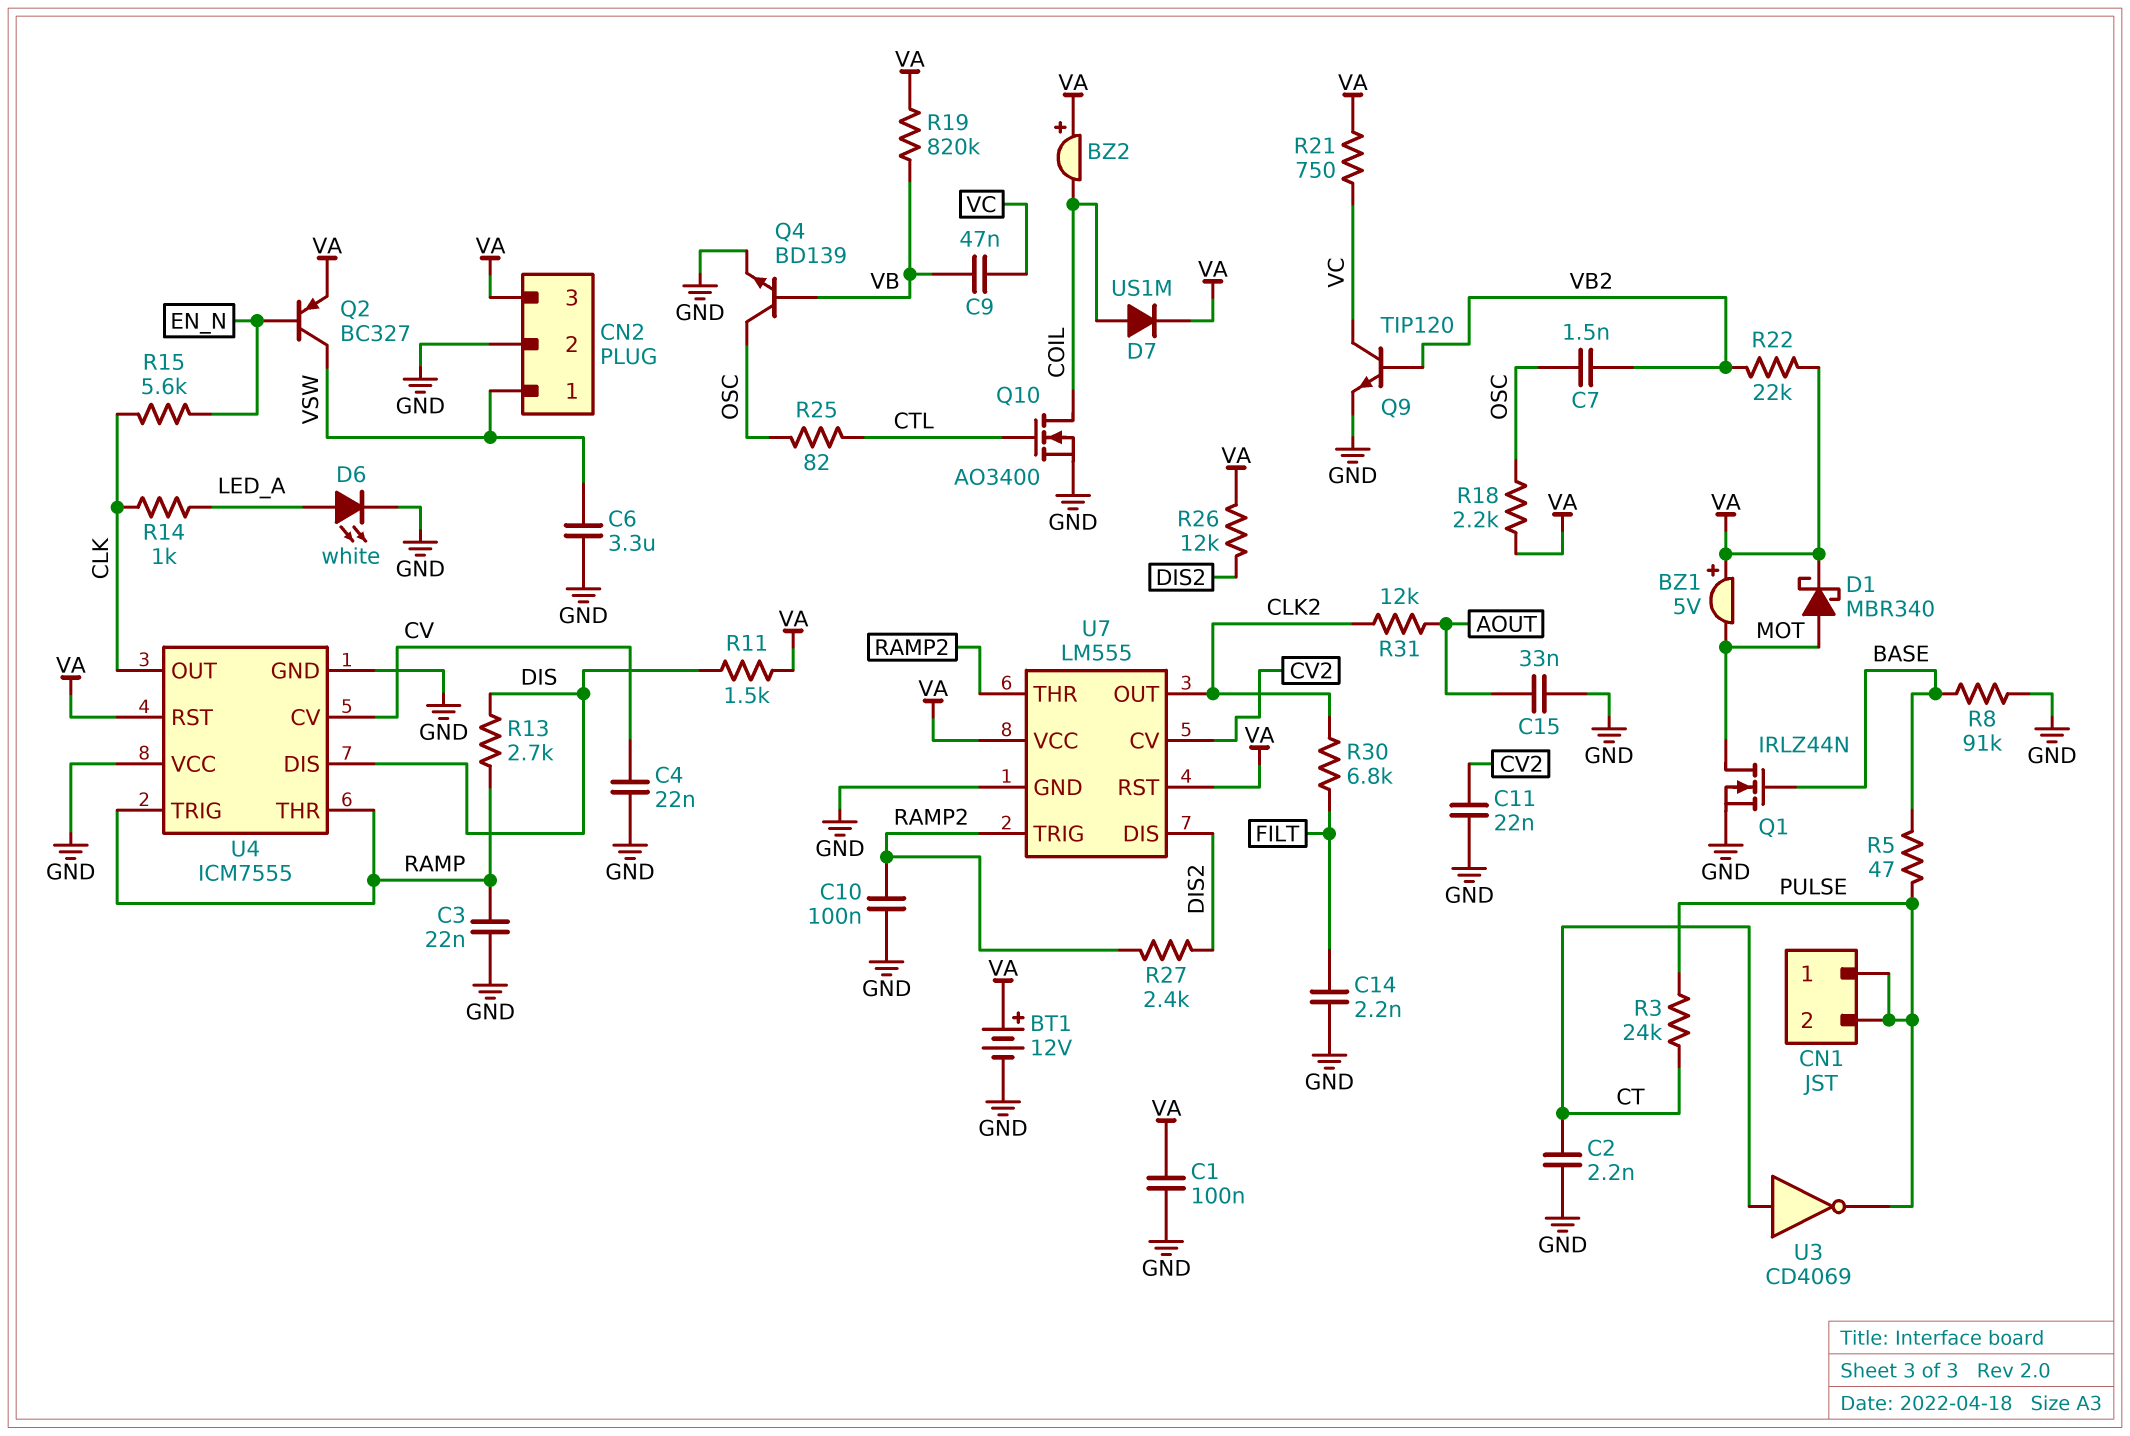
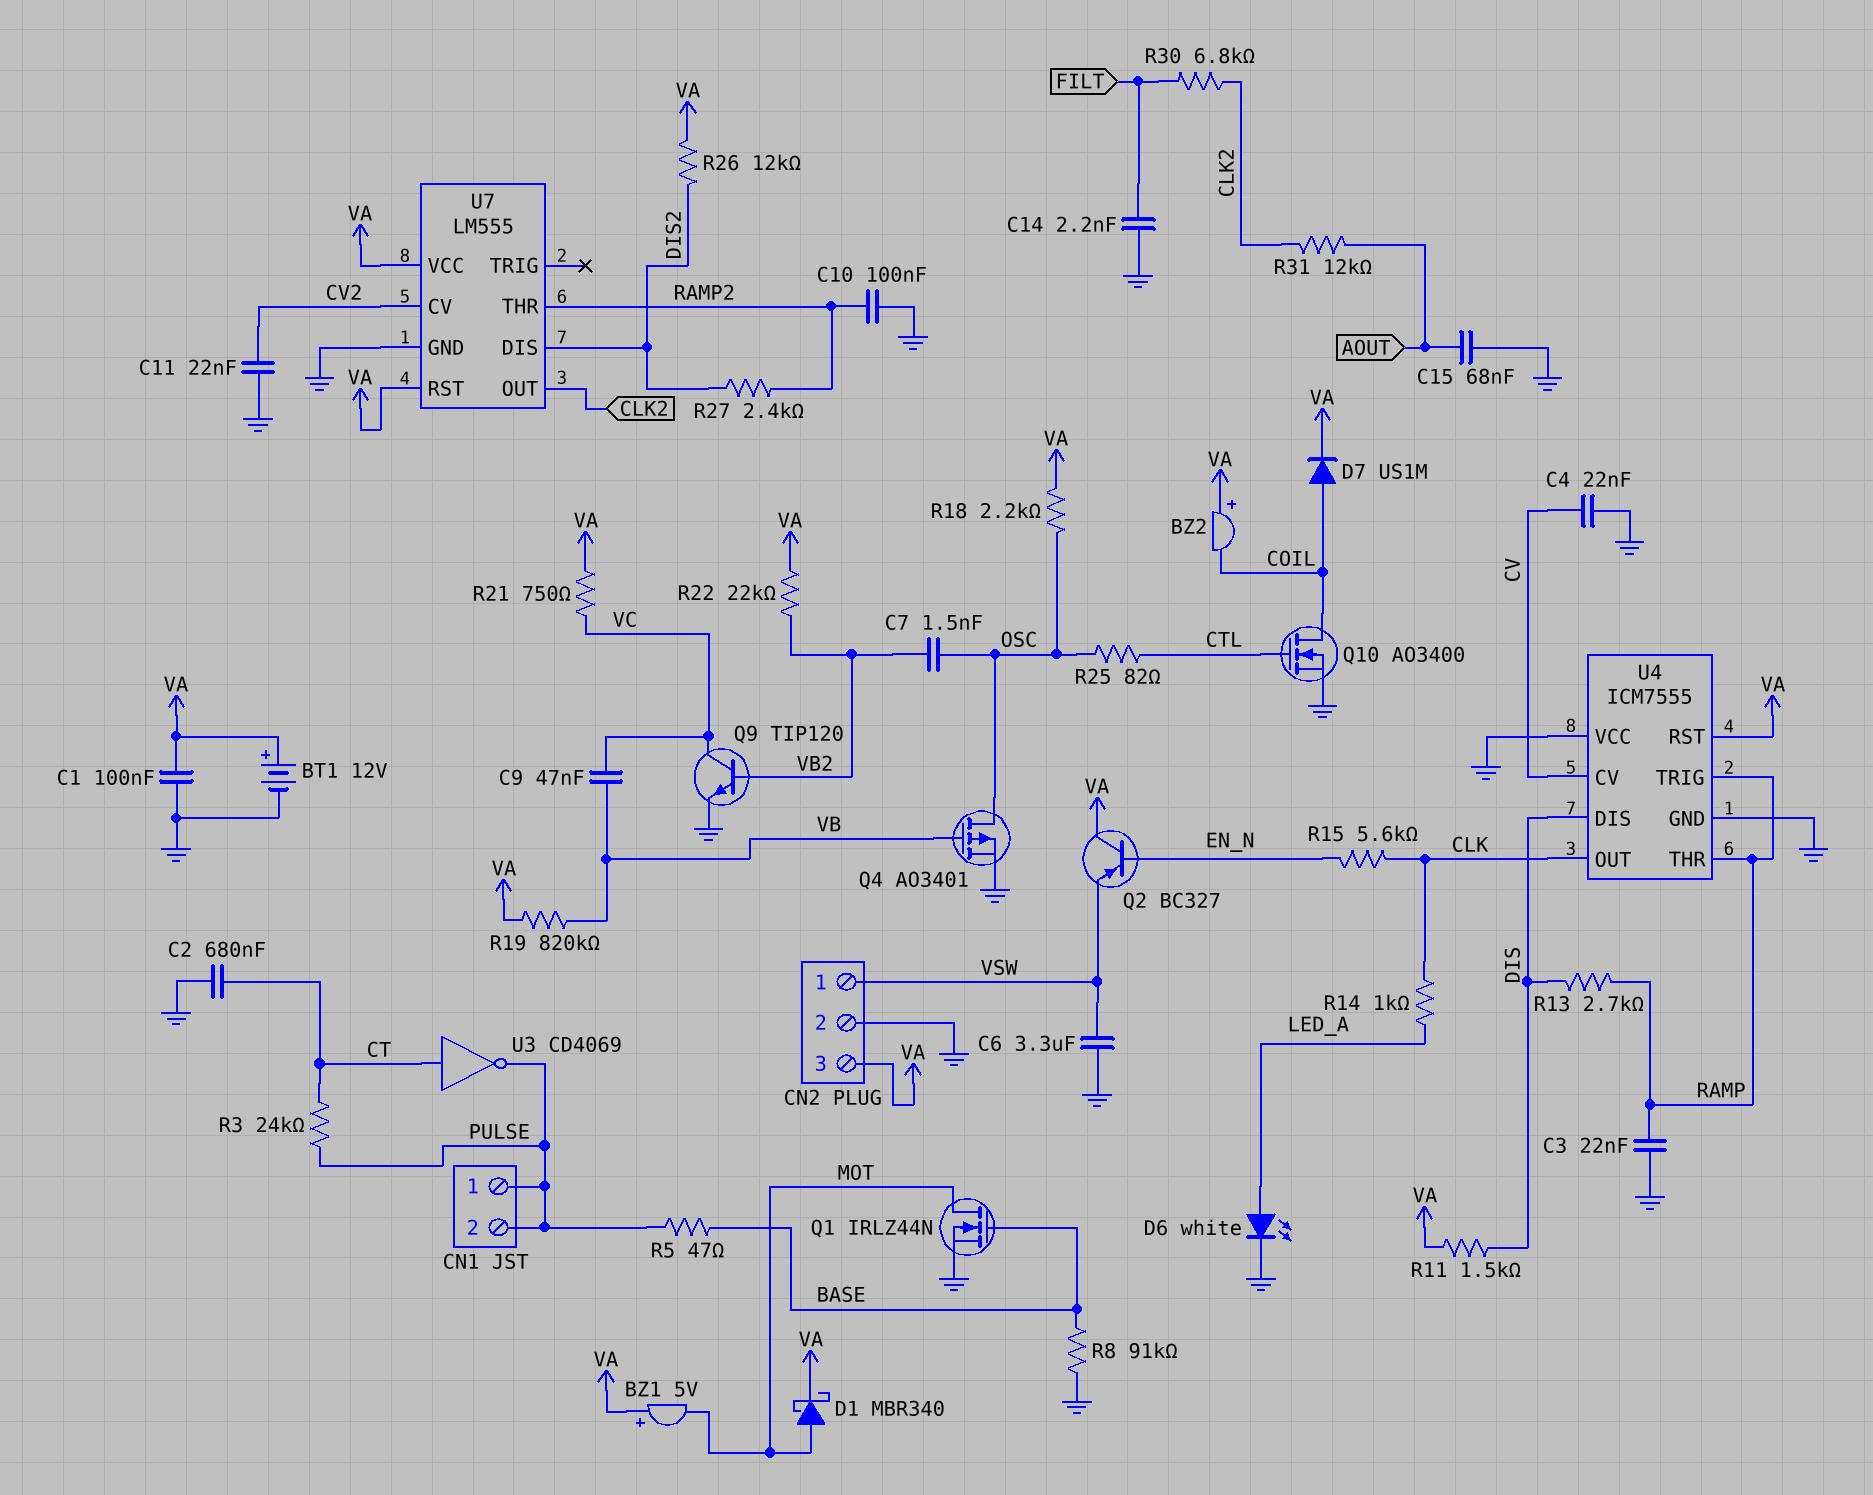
C2: 2.2nF (CT, GND) -> 680nF (CT, GND)
C15: 33nF (AOUT, GND) -> 68nF (AOUT, GND)
Q2: PNP BC327 (B EN_N, C VSW, E VA) -> PNP BC327 (B EN_N, C VA, E VSW)
Q4: NPN BD139 (B VB, C OSC, E GND) -> PMOS AO3401 (G VB, D OSC, S GND)
U7 pin TRIG: RAMP2 -> none

